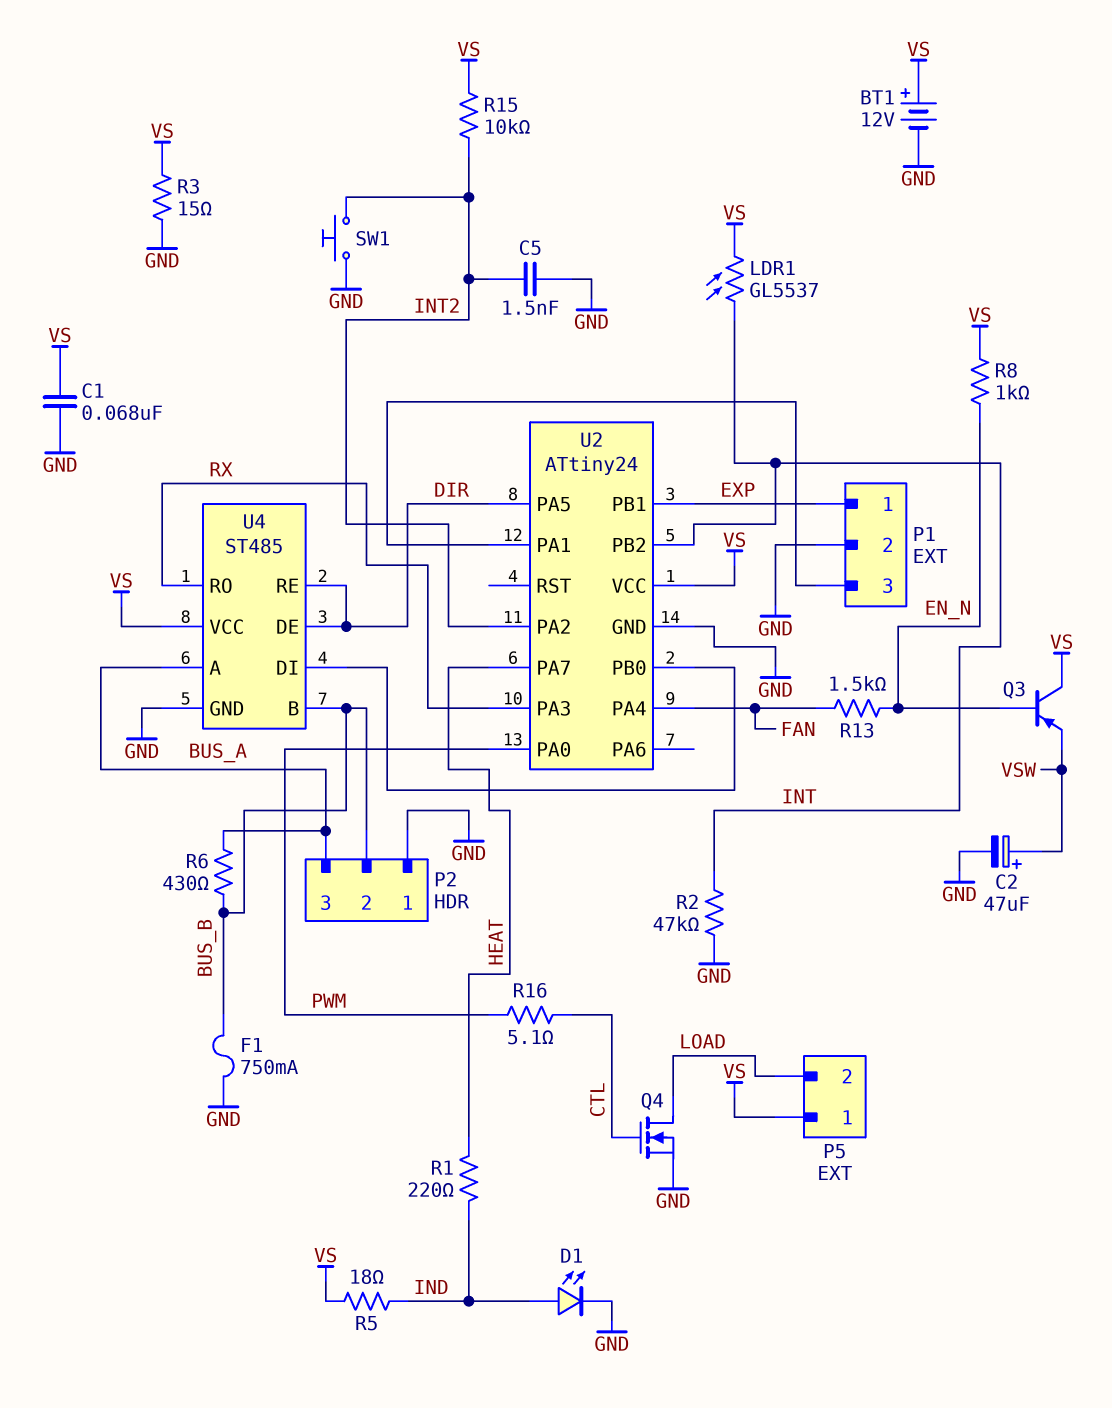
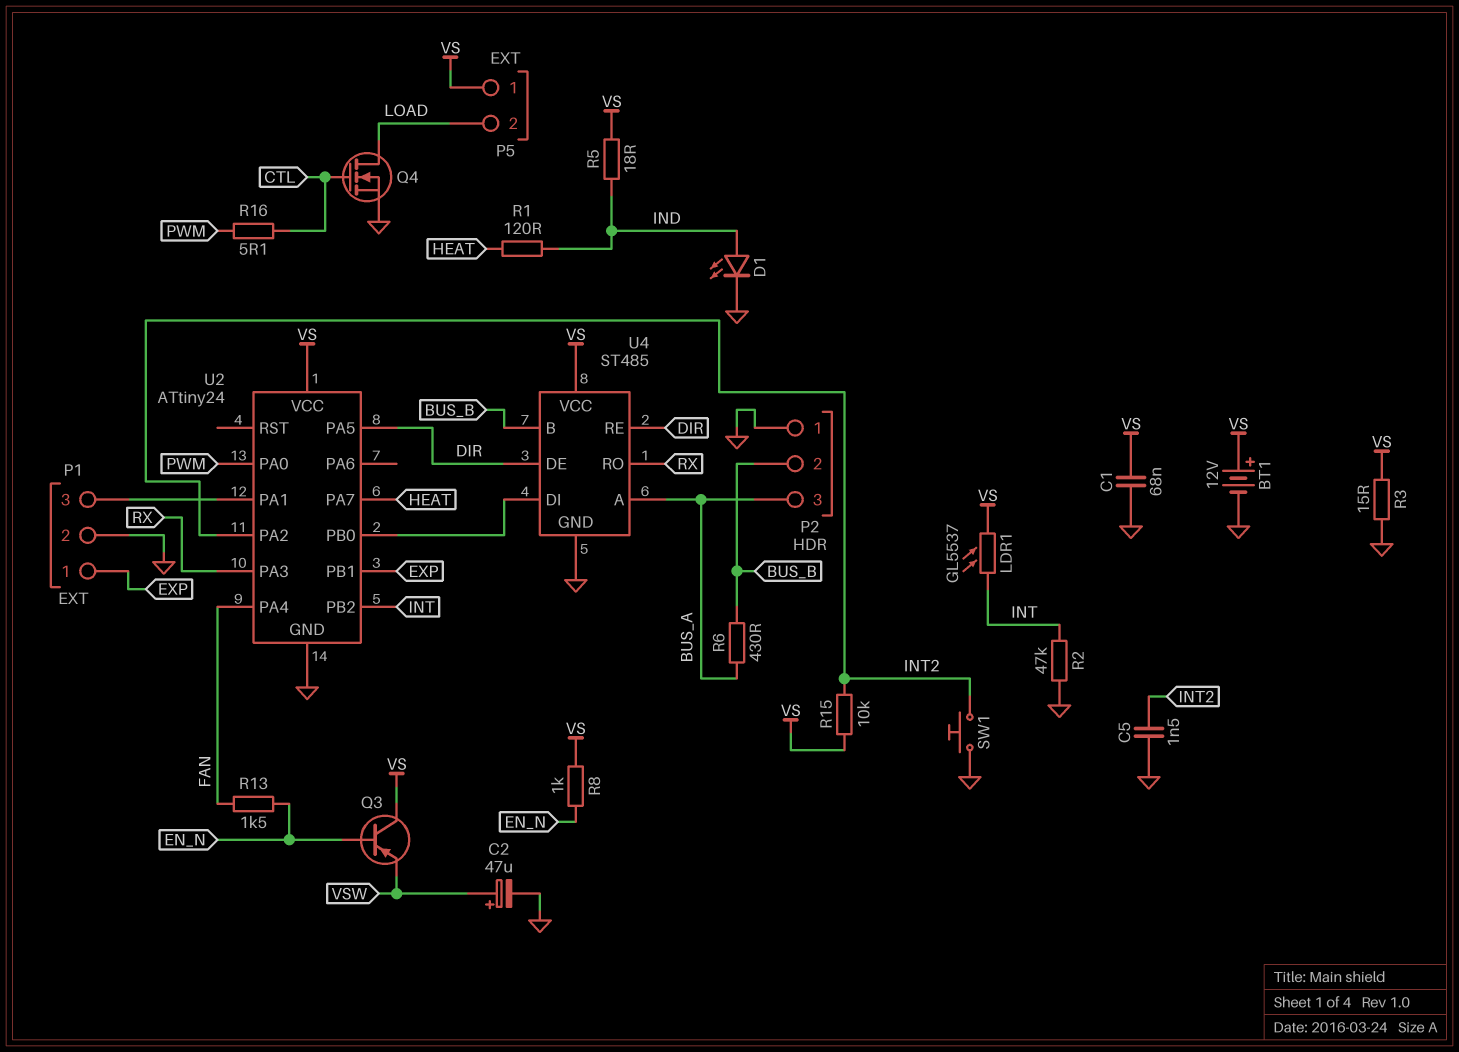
F1: 750mA (BUS_B, GND) -> none
R1: 220 (HEAT, IND) -> 120 (HEAT, IND)

